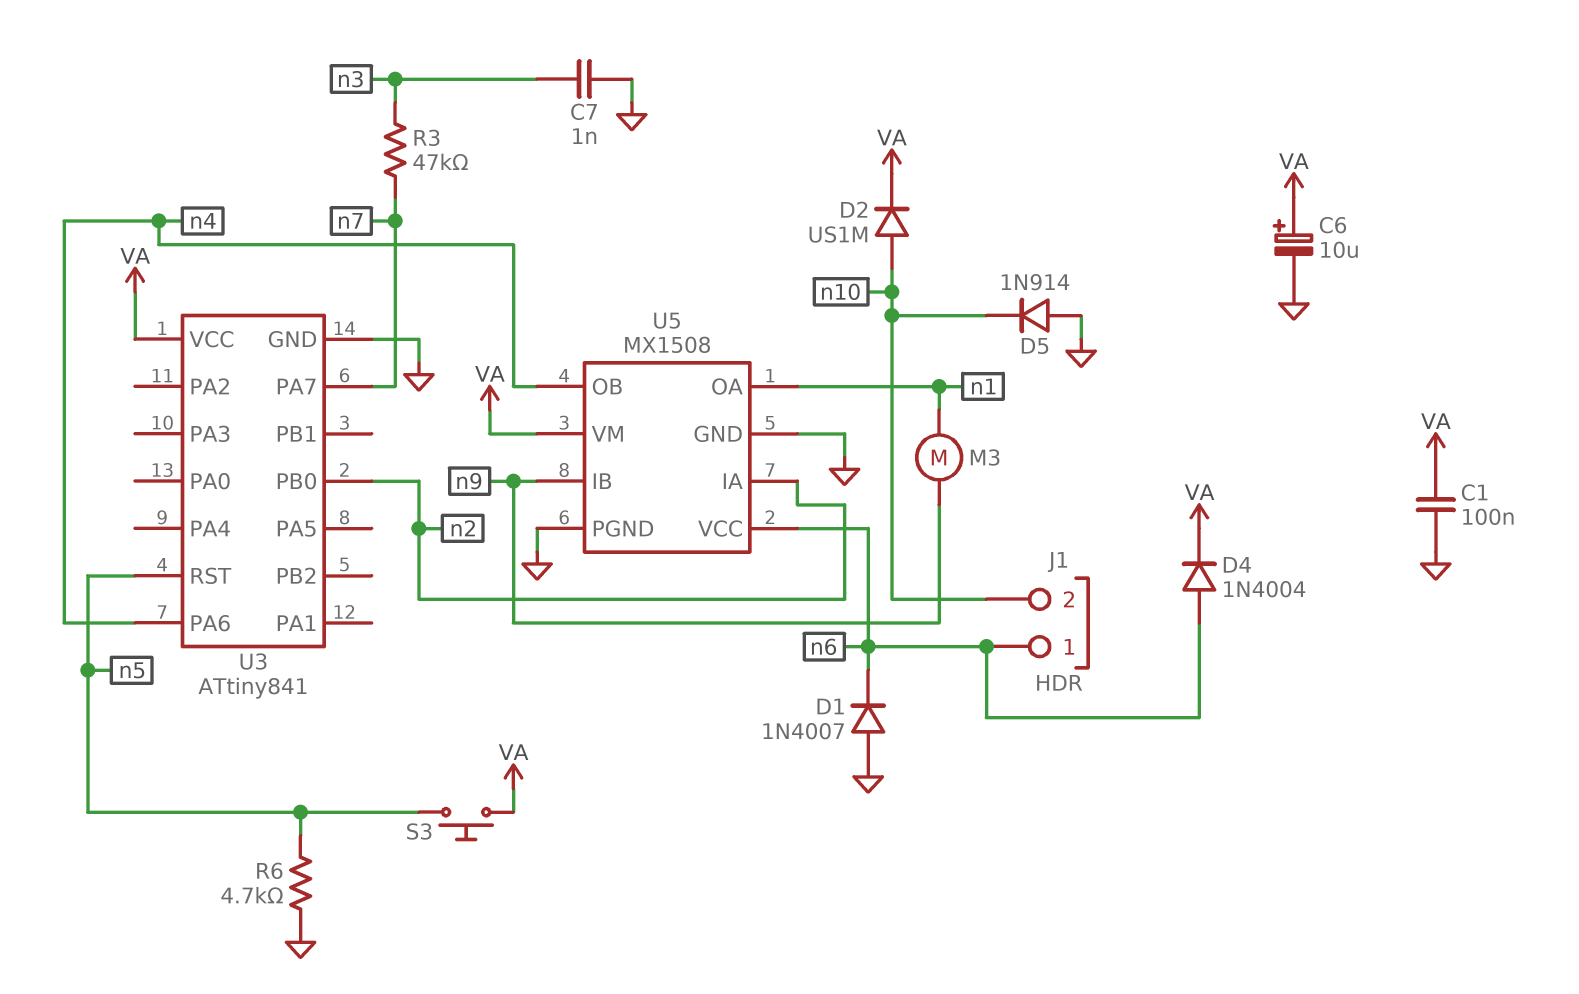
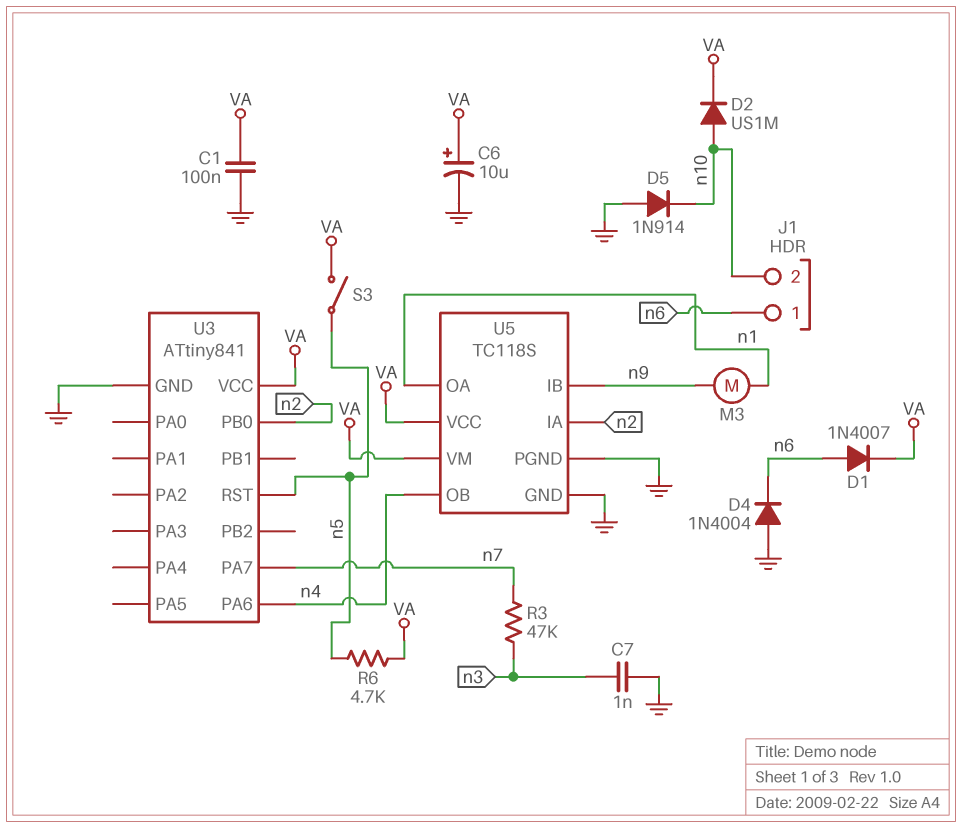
D1: diode 1N4007 (A GND, K n6) -> diode 1N4007 (A n6, K VA)
D4: diode 1N4004 (A n6, K VA) -> diode 1N4004 (A GND, K n6)
R6: 4.7k (GND, n5) -> 4.7k (VA, n5)
S3: button (VA, n5) -> switch (VA, n5)
U5: MX1508 -> TC118S
U5 pin VCC: n6 -> VA

